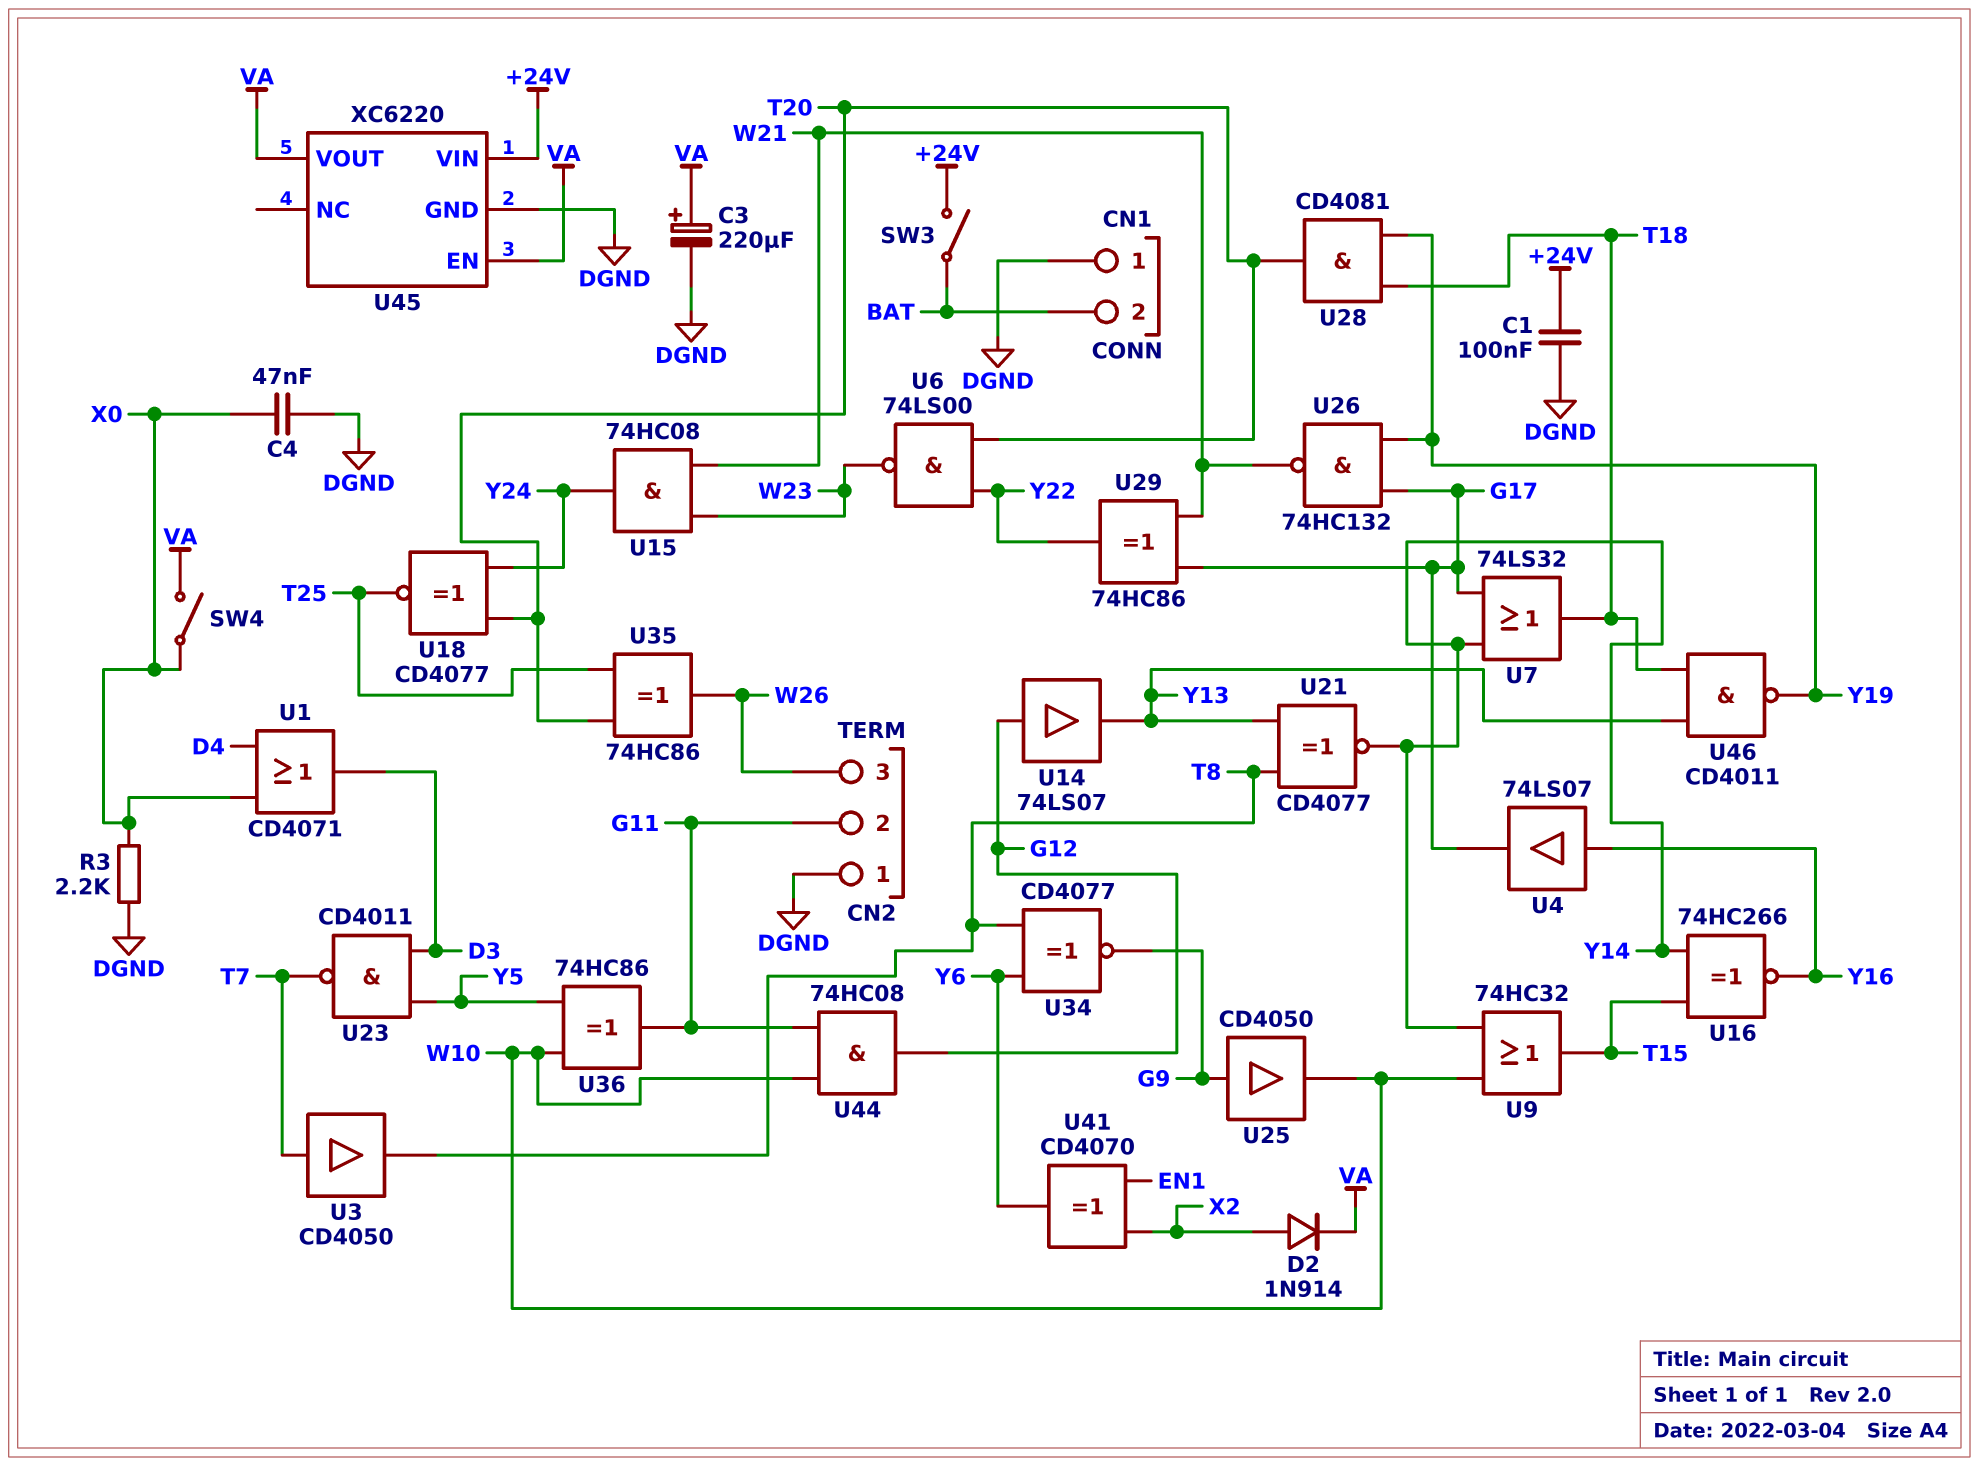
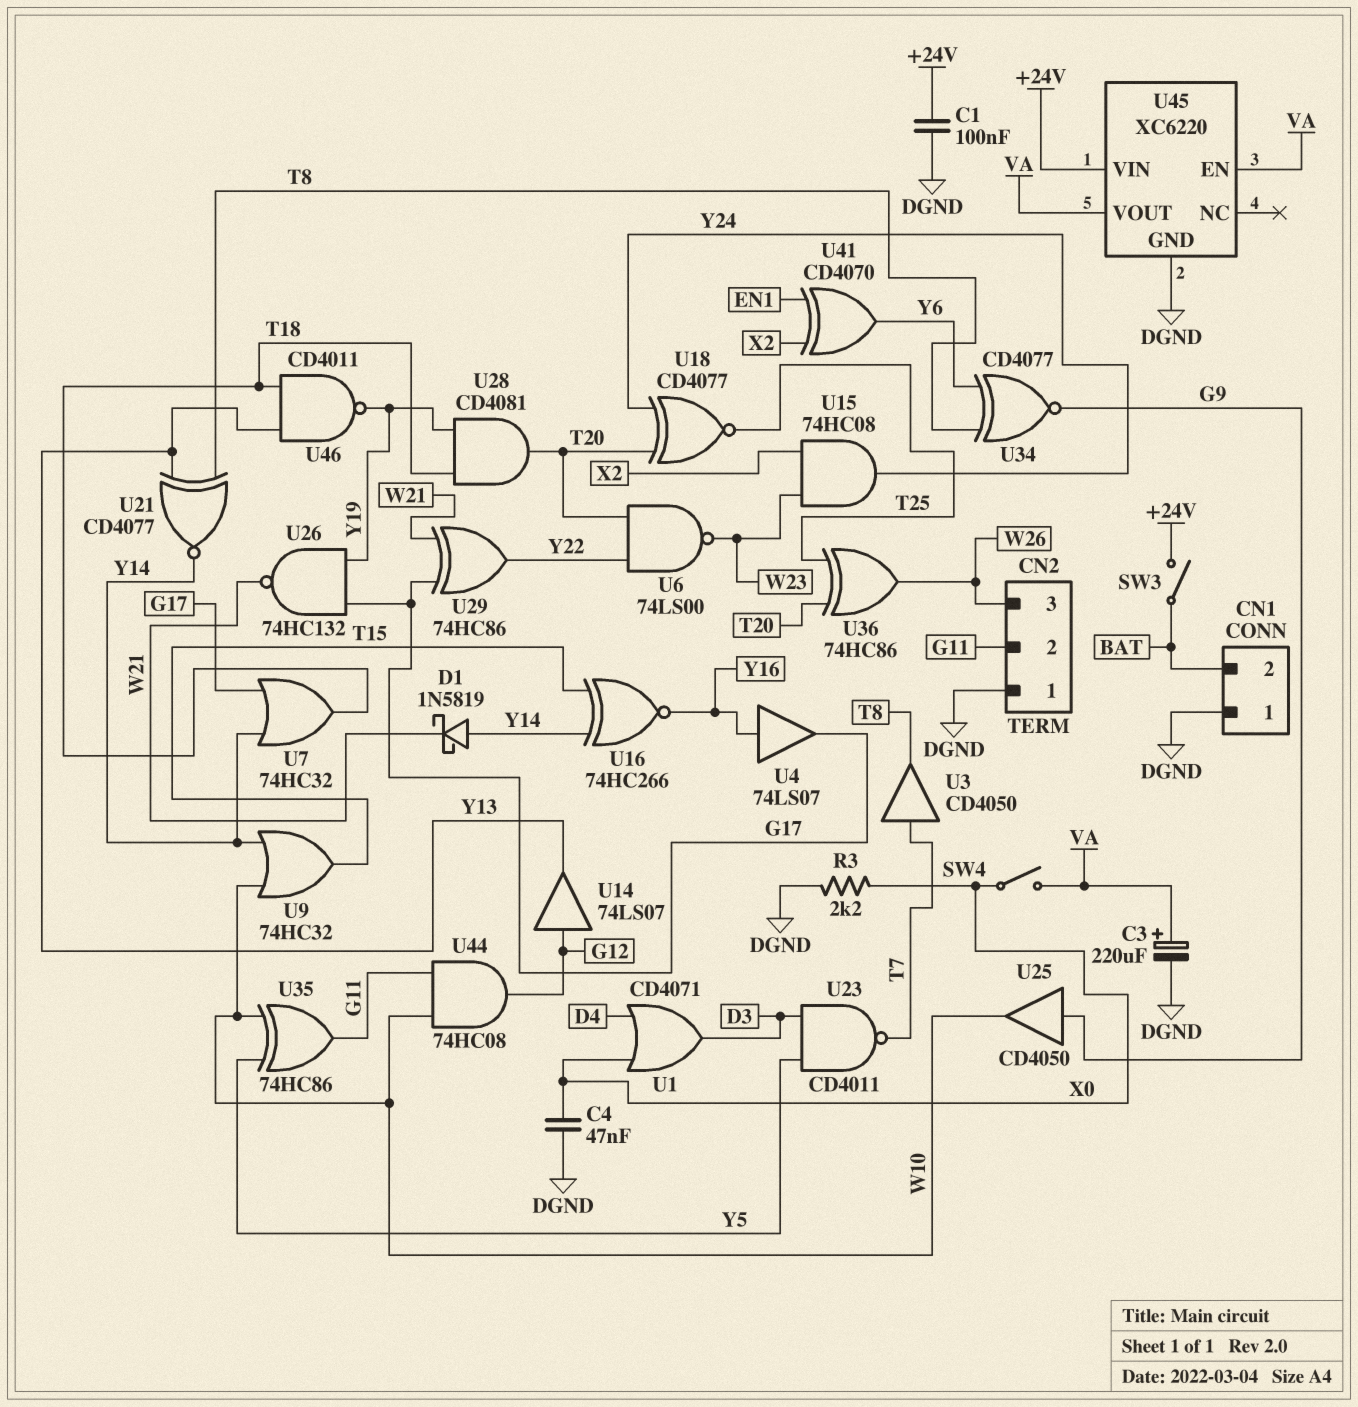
D1: none -> schottky 1N5819 (A Y14, K W21)
D2: diode 1N914 (A X2, K VA) -> none
U7: OR 74LS32 (in G17, in Y14, out T18) -> OR 74HC32 (in G17, in Y14, out T18)
U15: AND 74HC08 (in W21, in W23, out Y24) -> AND 74HC08 (in W23, in X2, out Y24)
U35: XOR 74HC86 (in T20, in T25, out W26) -> XOR 74HC86 (in W10, in Y5, out G11)
U36: XOR 74HC86 (in W10, in Y5, out G11) -> XOR 74HC86 (in T20, in T25, out W26)

